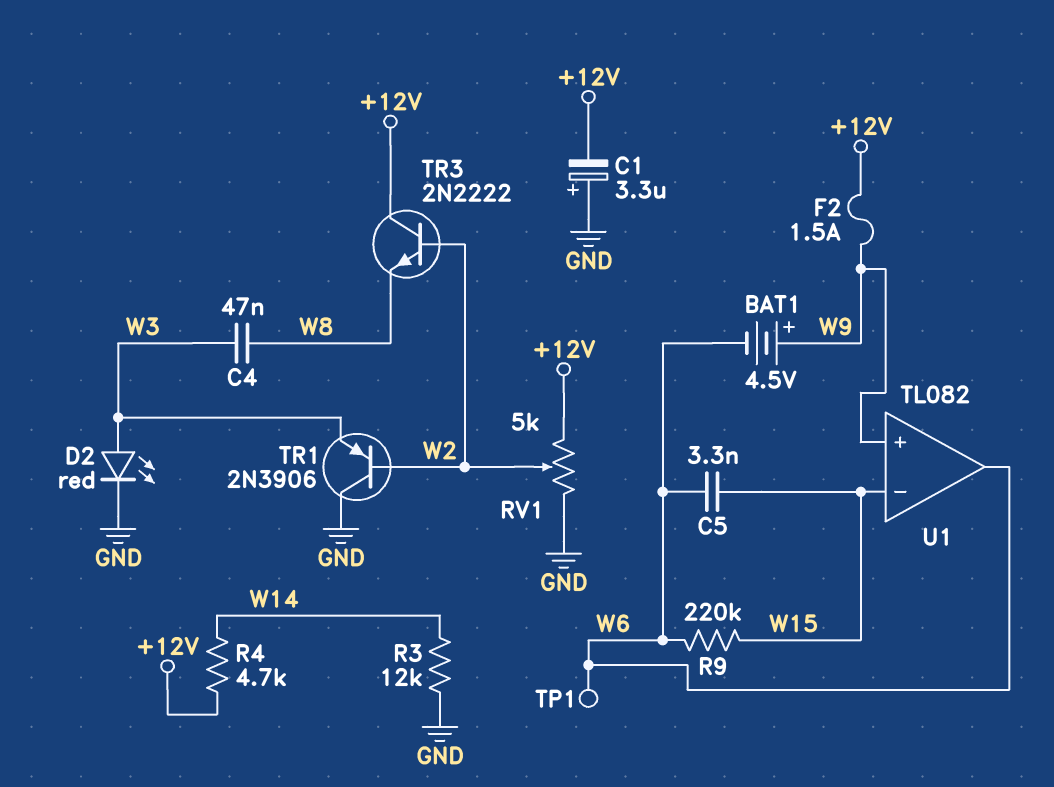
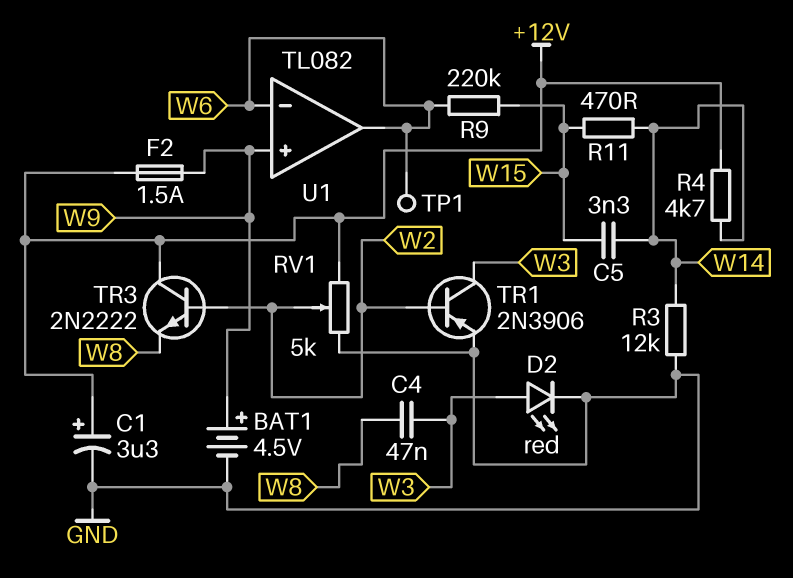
BAT1: 4.5V (plus W9, minus W6) -> 4.5V (plus W9, minus GND)
C1: 3.3uF (plus GND, minus +12V) -> 3.3uF (plus +12V, minus GND)
C5: 3.3nF (W6, W15) -> 3.3nF (W14, W15)
R11: none -> 470 (W14, W15)
TR1: PNP 2N3906 (B W2, C GND, E W3) -> PNP 2N3906 (B W2, C W3, E GND)
U1 pin in-: W15 -> W6

